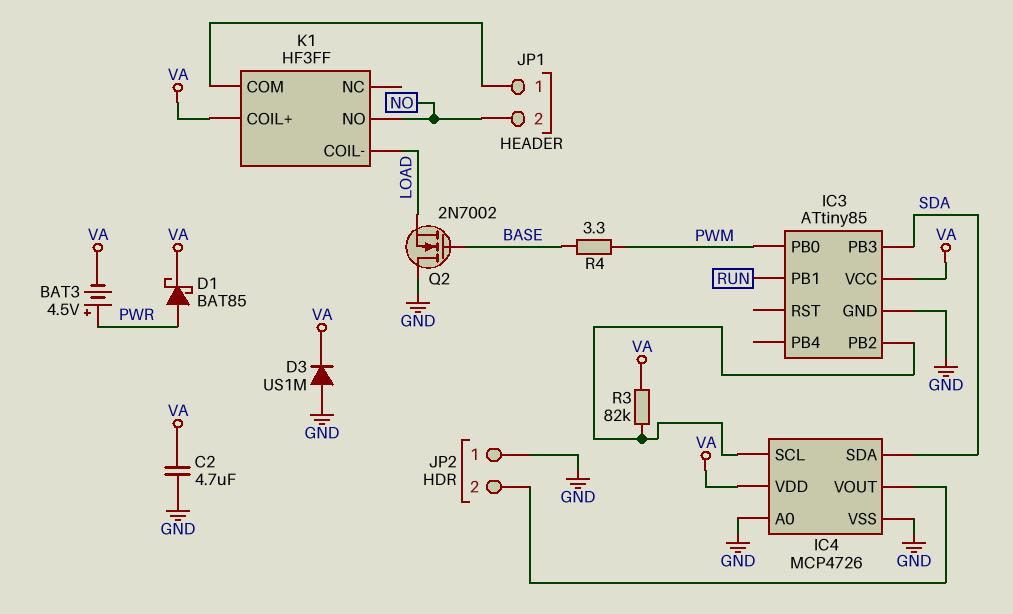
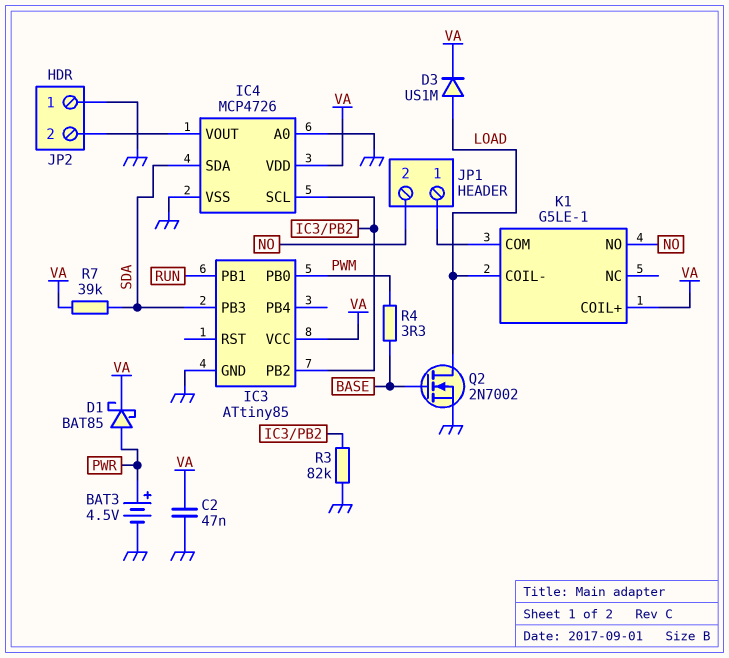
BAT3: 4.5V (plus PWR, minus VA) -> 4.5V (plus PWR, minus GND)
C2: 4.7uF (GND, VA) -> 47nF (GND, VA)
D3: diode US1M (A GND, K VA) -> diode US1M (A LOAD, K VA)
K1: HF3FF -> G5LE-1
Q2: NMOS 2N7002 (G BASE, D GND, S LOAD) -> NMOS 2N7002 (G BASE, D LOAD, S GND)
R3: 82k (IC3/PB2, VA) -> 82k (GND, IC3/PB2)
R7: none -> 39k (SDA, VA)

